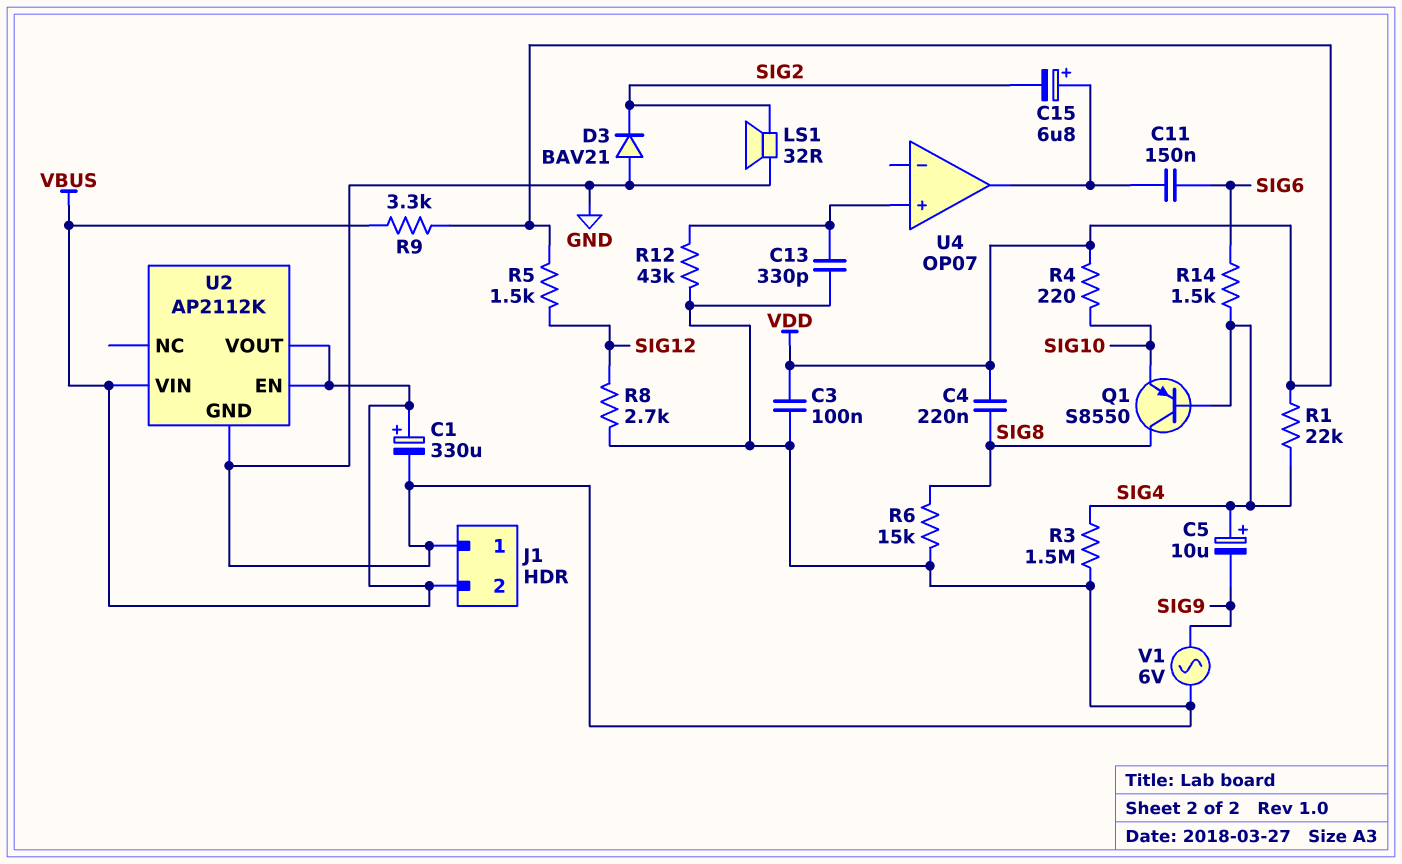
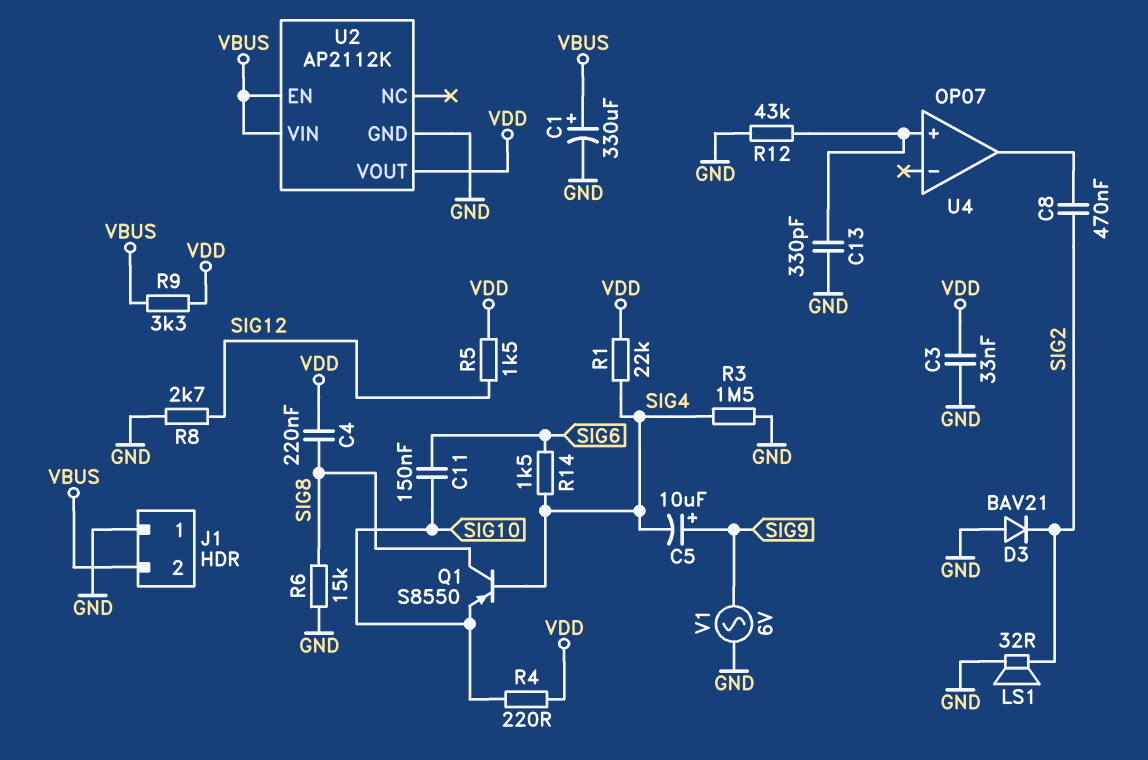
C3: 100nF (GND, VDD) -> 33nF (GND, VDD)
C5: 10uF (plus SIG4, minus SIG9) -> 10uF (plus SIG9, minus SIG4)
C8: none -> 470nF (SIG2, U4/out)
C11: 150nF (SIG6, U4/out) -> 150nF (SIG6, SIG10)
C15: 6.8uF (plus U4/out, minus SIG2) -> none
U2 pin VOUT: VBUS -> VDD

